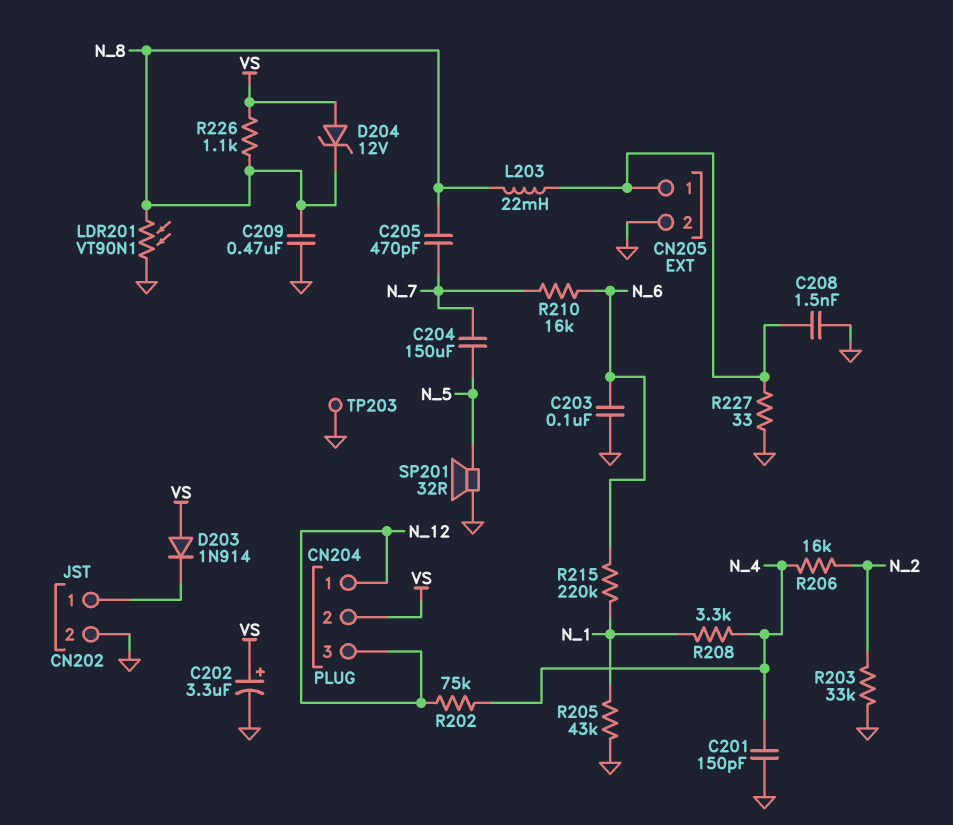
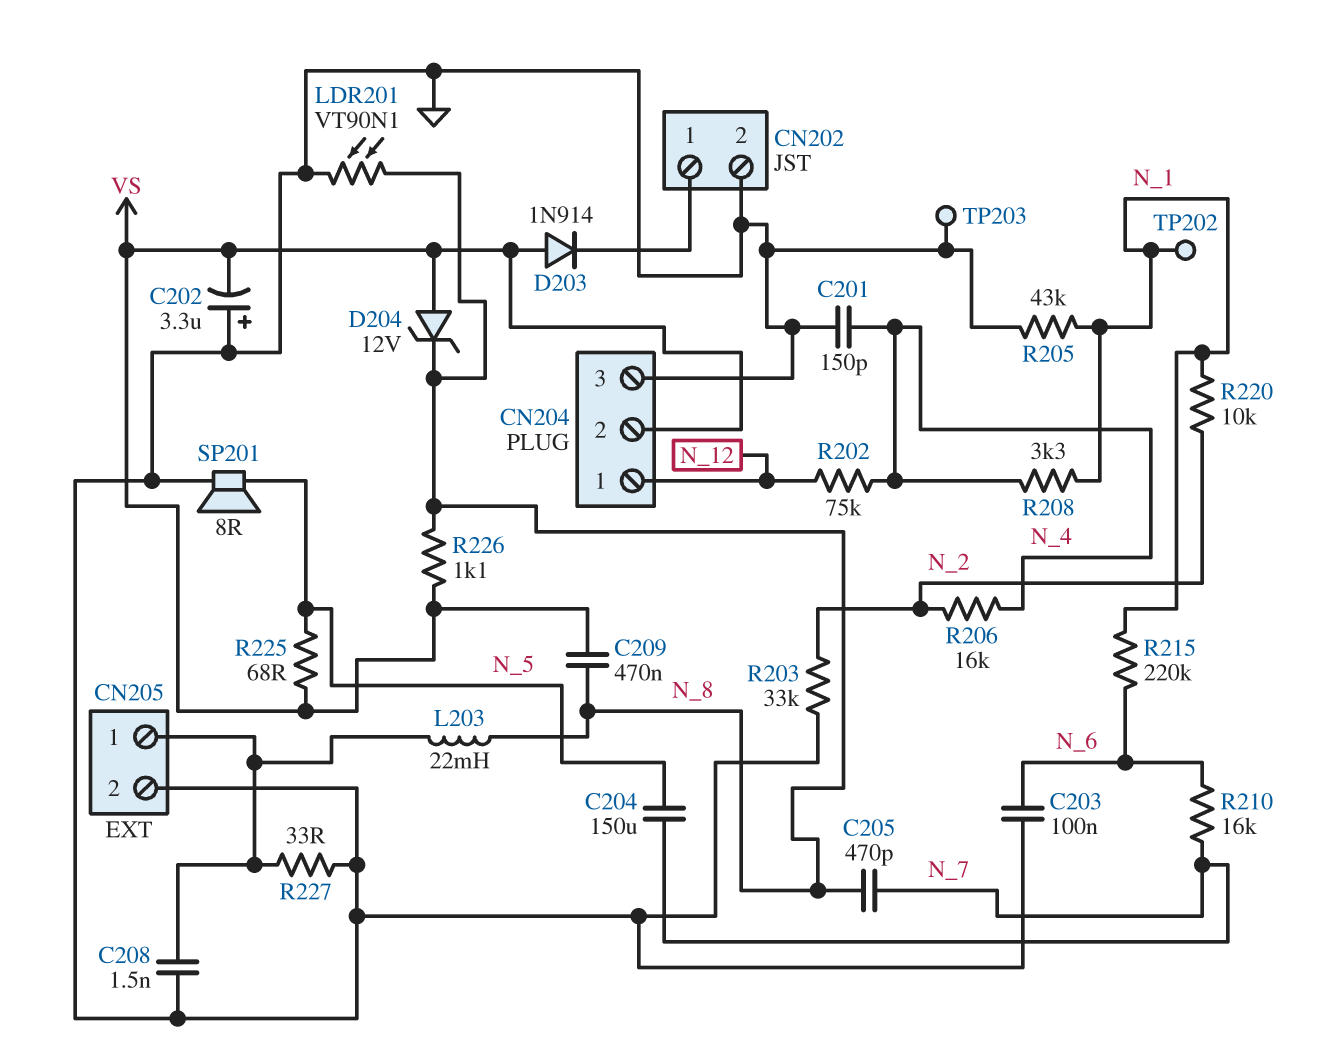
C202: 3.3uF (plus VS, minus GND) -> 3.3uF (plus GND, minus VS)
C209: 470nF (GND, N_8) -> 470nF (N_8, VS)
CN204 pin 3: N_12 -> GND
R220: none -> 10k (N_1, N_2)
R225: none -> 68 (N_5, VS)
SP201: speaker 32R (GND, N_5) -> speaker 8R (GND, N_5)
TP202: none -> test point (N_1)

